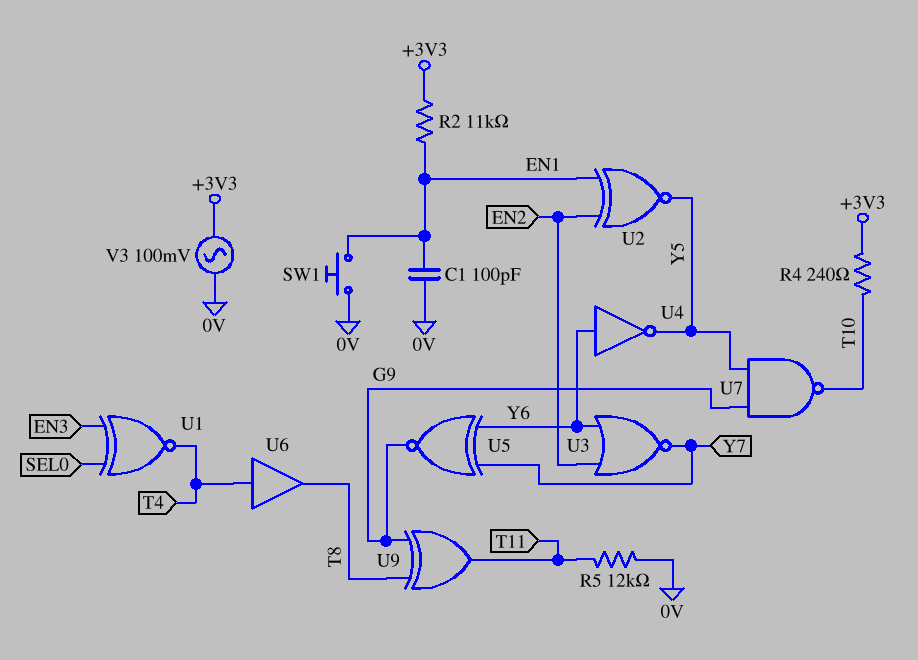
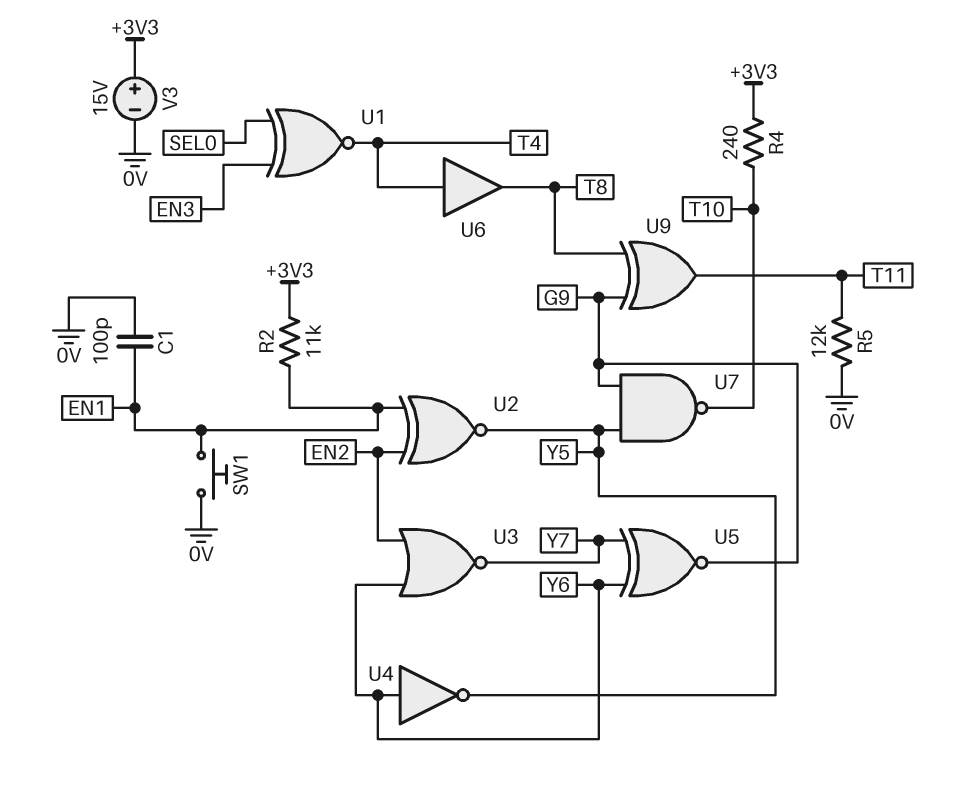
V3: AC 100mV (+3V3, 0V) -> 15V (plus +3V3, minus 0V)

